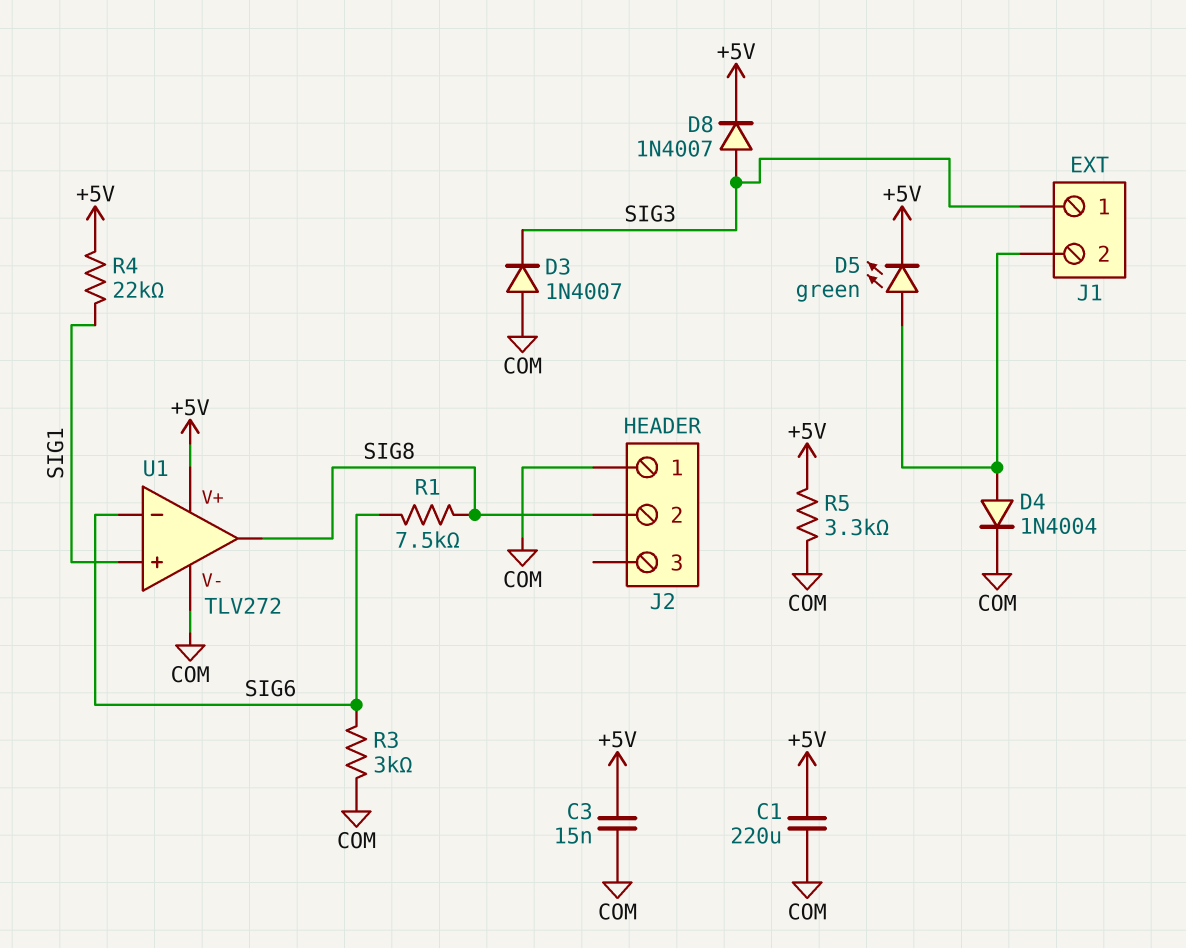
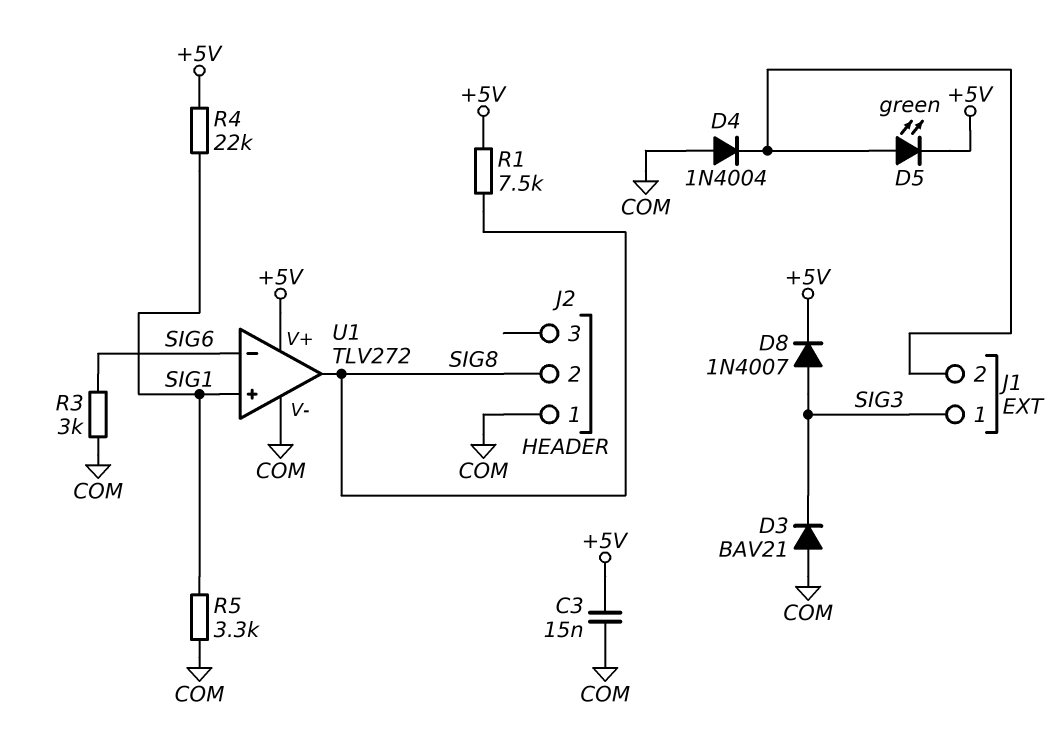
C1: 220uF (+5V, COM) -> none
D3: diode 1N4007 (A COM, K SIG3) -> diode BAV21 (A COM, K SIG3)
D4: diode 1N4004 (A J1/2, K COM) -> diode 1N4004 (A COM, K J1/2)
R1: 7.5k (SIG6, SIG8) -> 7.5k (+5V, SIG8)
R5: 3.3k (+5V, COM) -> 3.3k (COM, SIG1)

